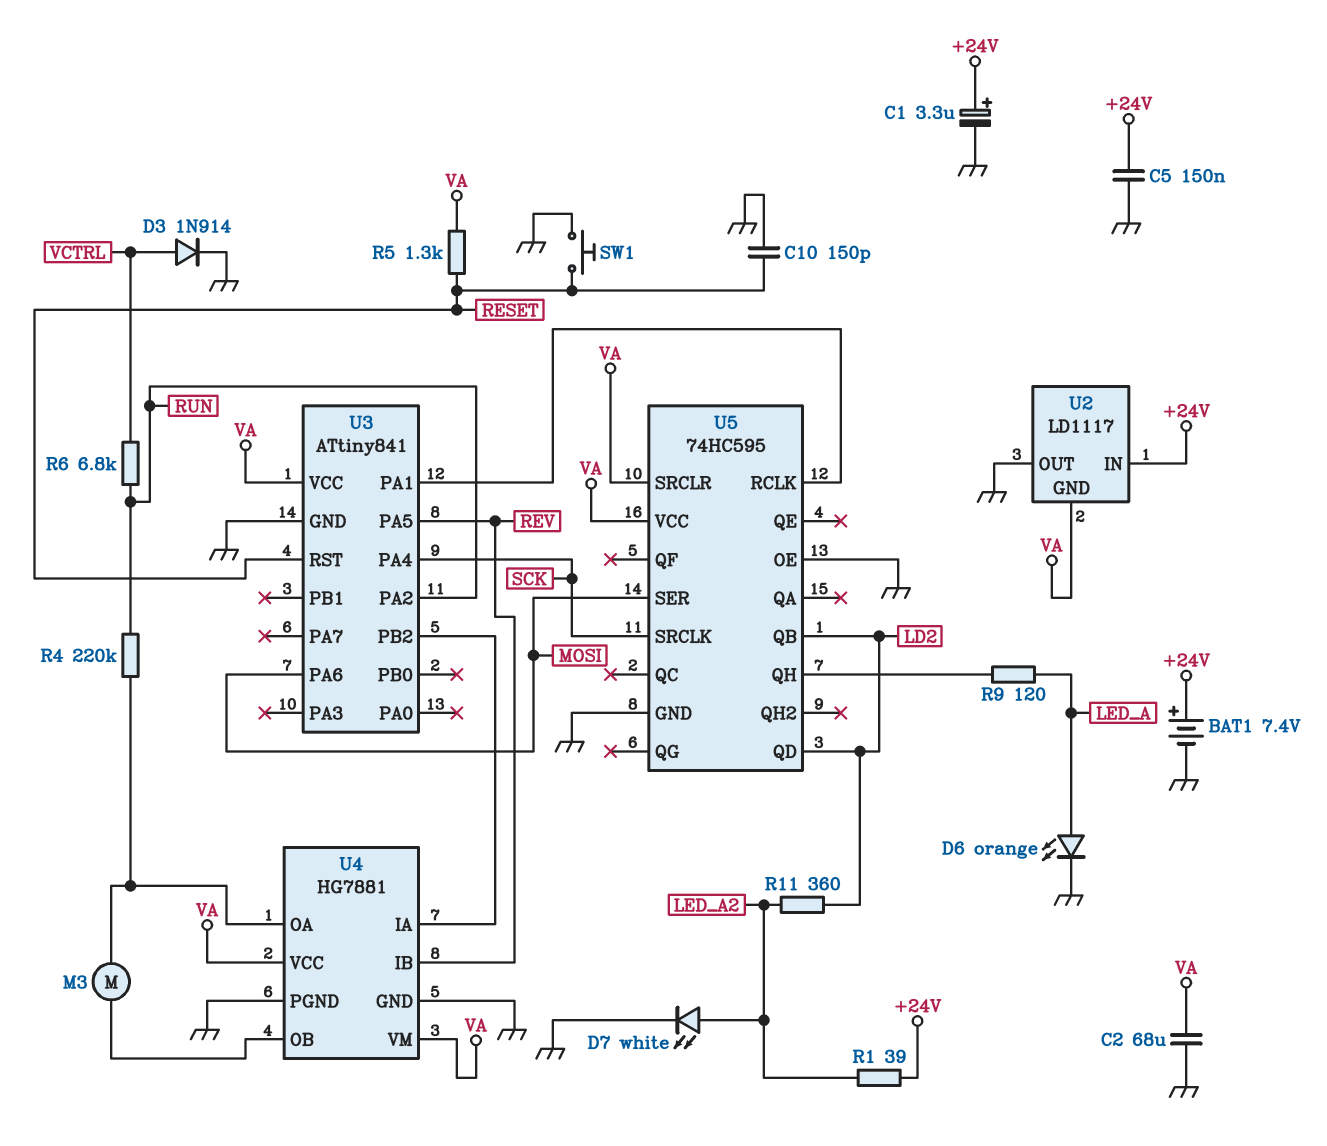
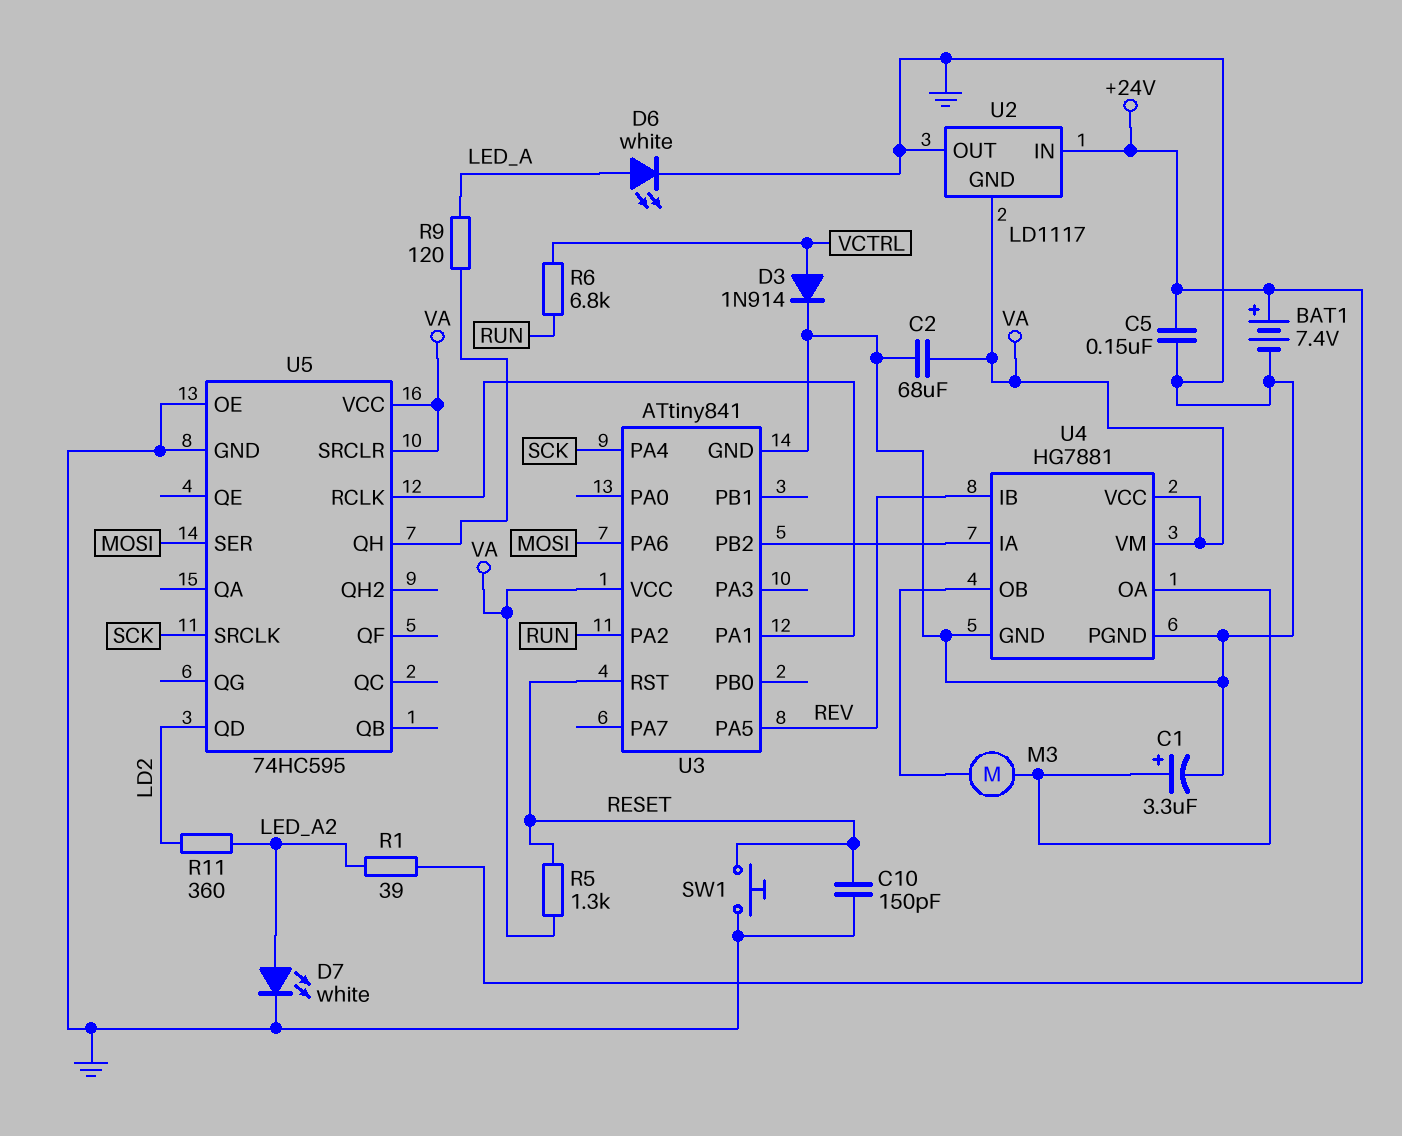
C1: 3.3uF (plus +24V, minus GND) -> 3.3uF (plus U4/OA, minus GND)
D6: LED orange (A LED_A, K GND) -> LED white (A LED_A, K GND)
R4: 220k (RUN, U4/OA) -> none
U5 pin QB: LD2 -> none

